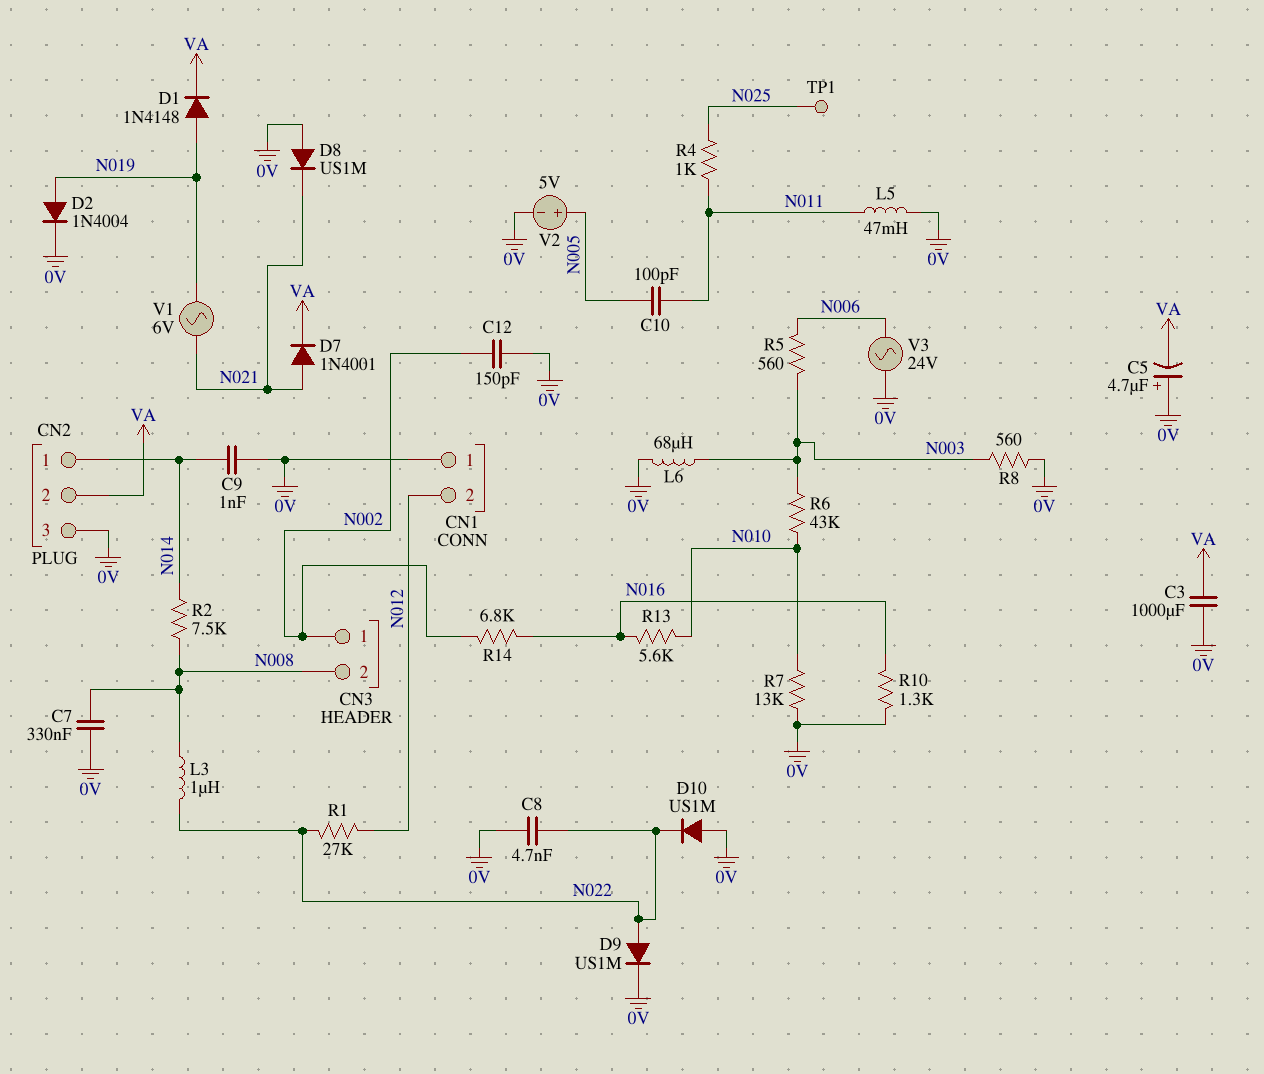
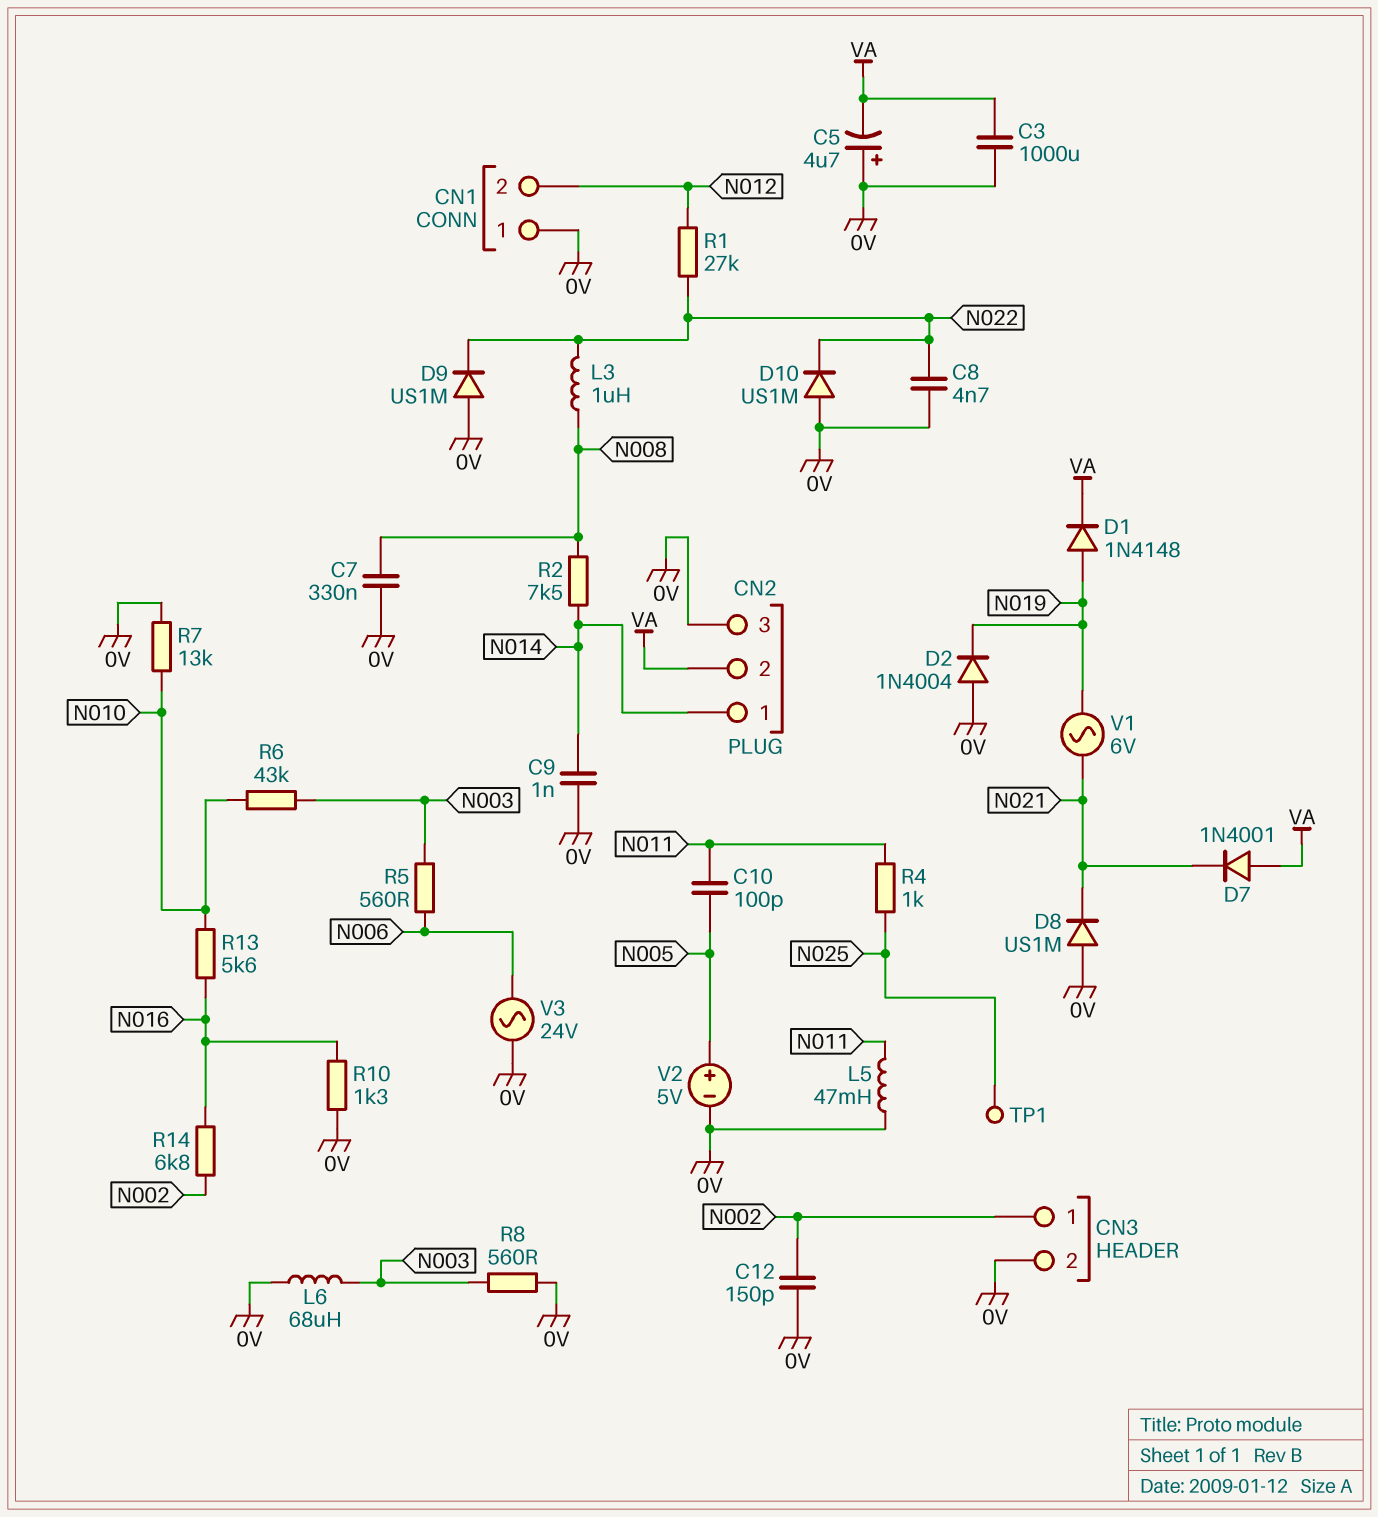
CN3 pin 2: N008 -> 0V
D2: diode 1N4004 (A N019, K 0V) -> diode 1N4004 (A 0V, K N019)
D7: diode 1N4001 (A N021, K VA) -> diode 1N4001 (A VA, K N021)
D9: diode US1M (A N022, K 0V) -> diode US1M (A 0V, K N022)

